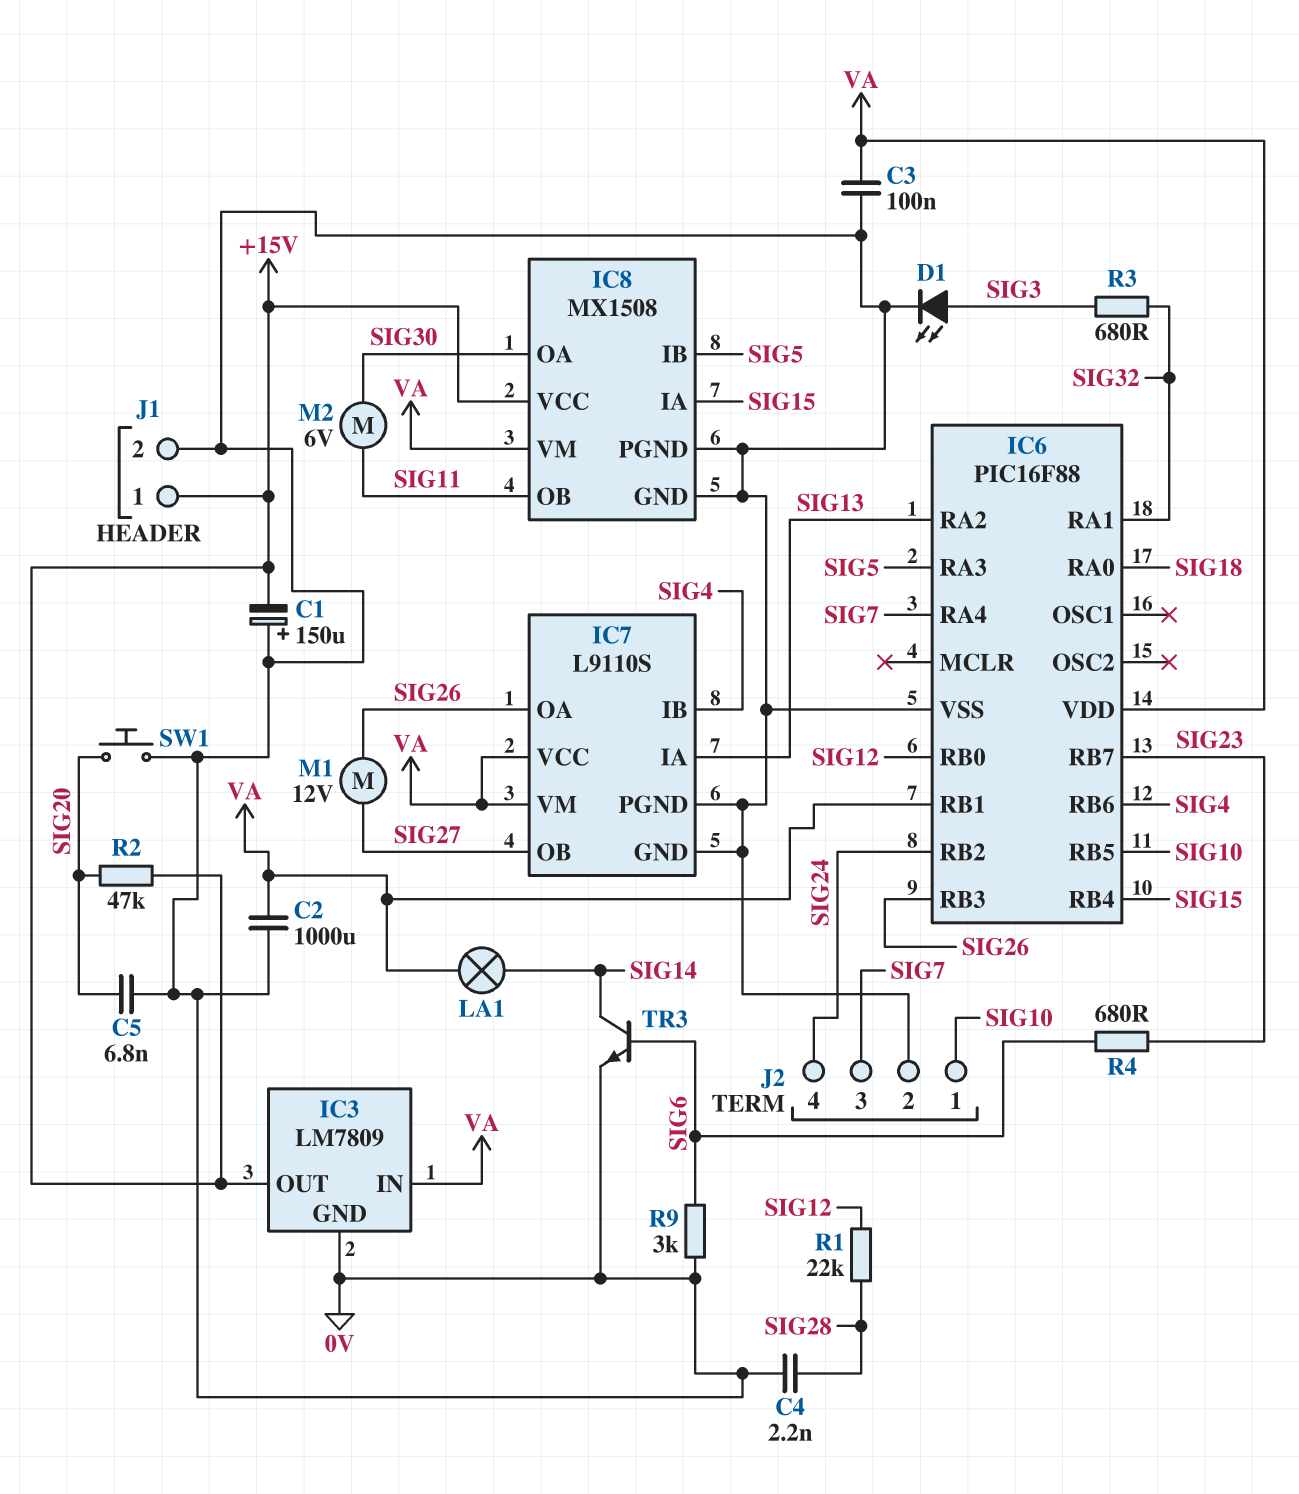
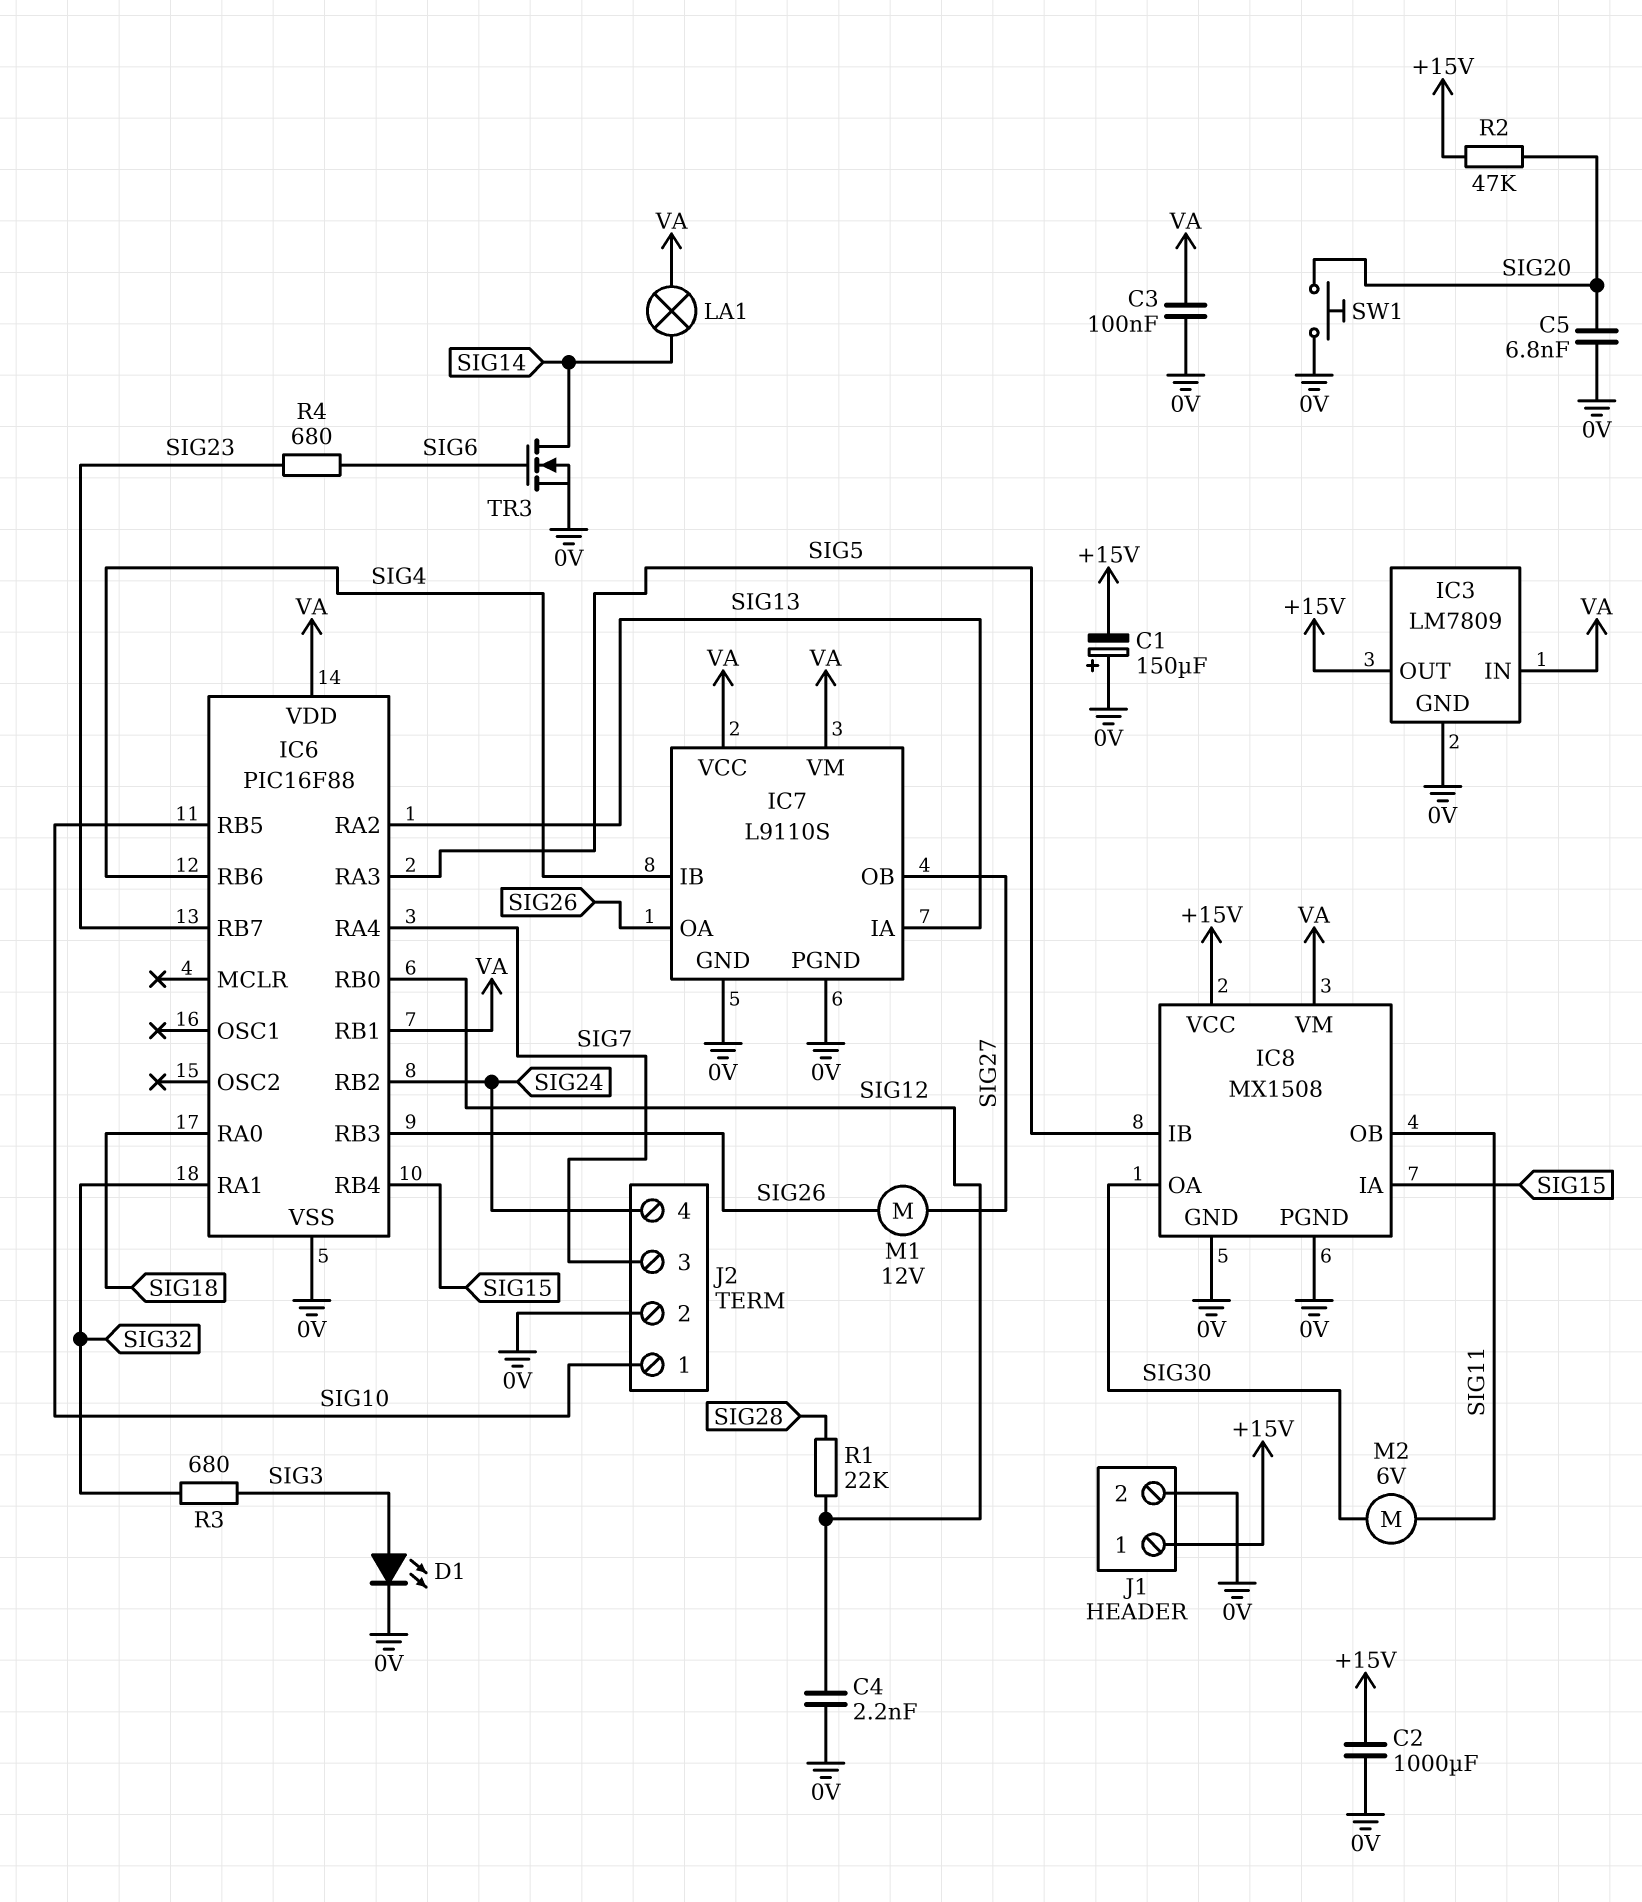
C2: 1000uF (0V, VA) -> 1000uF (+15V, 0V)
C4: 2.2nF (0V, SIG28) -> 2.2nF (0V, SIG12)
R9: 3k (0V, SIG6) -> none
TR3: NPN (B SIG6, C SIG14, E 0V) -> NMOS (G SIG6, D SIG14, S 0V)

